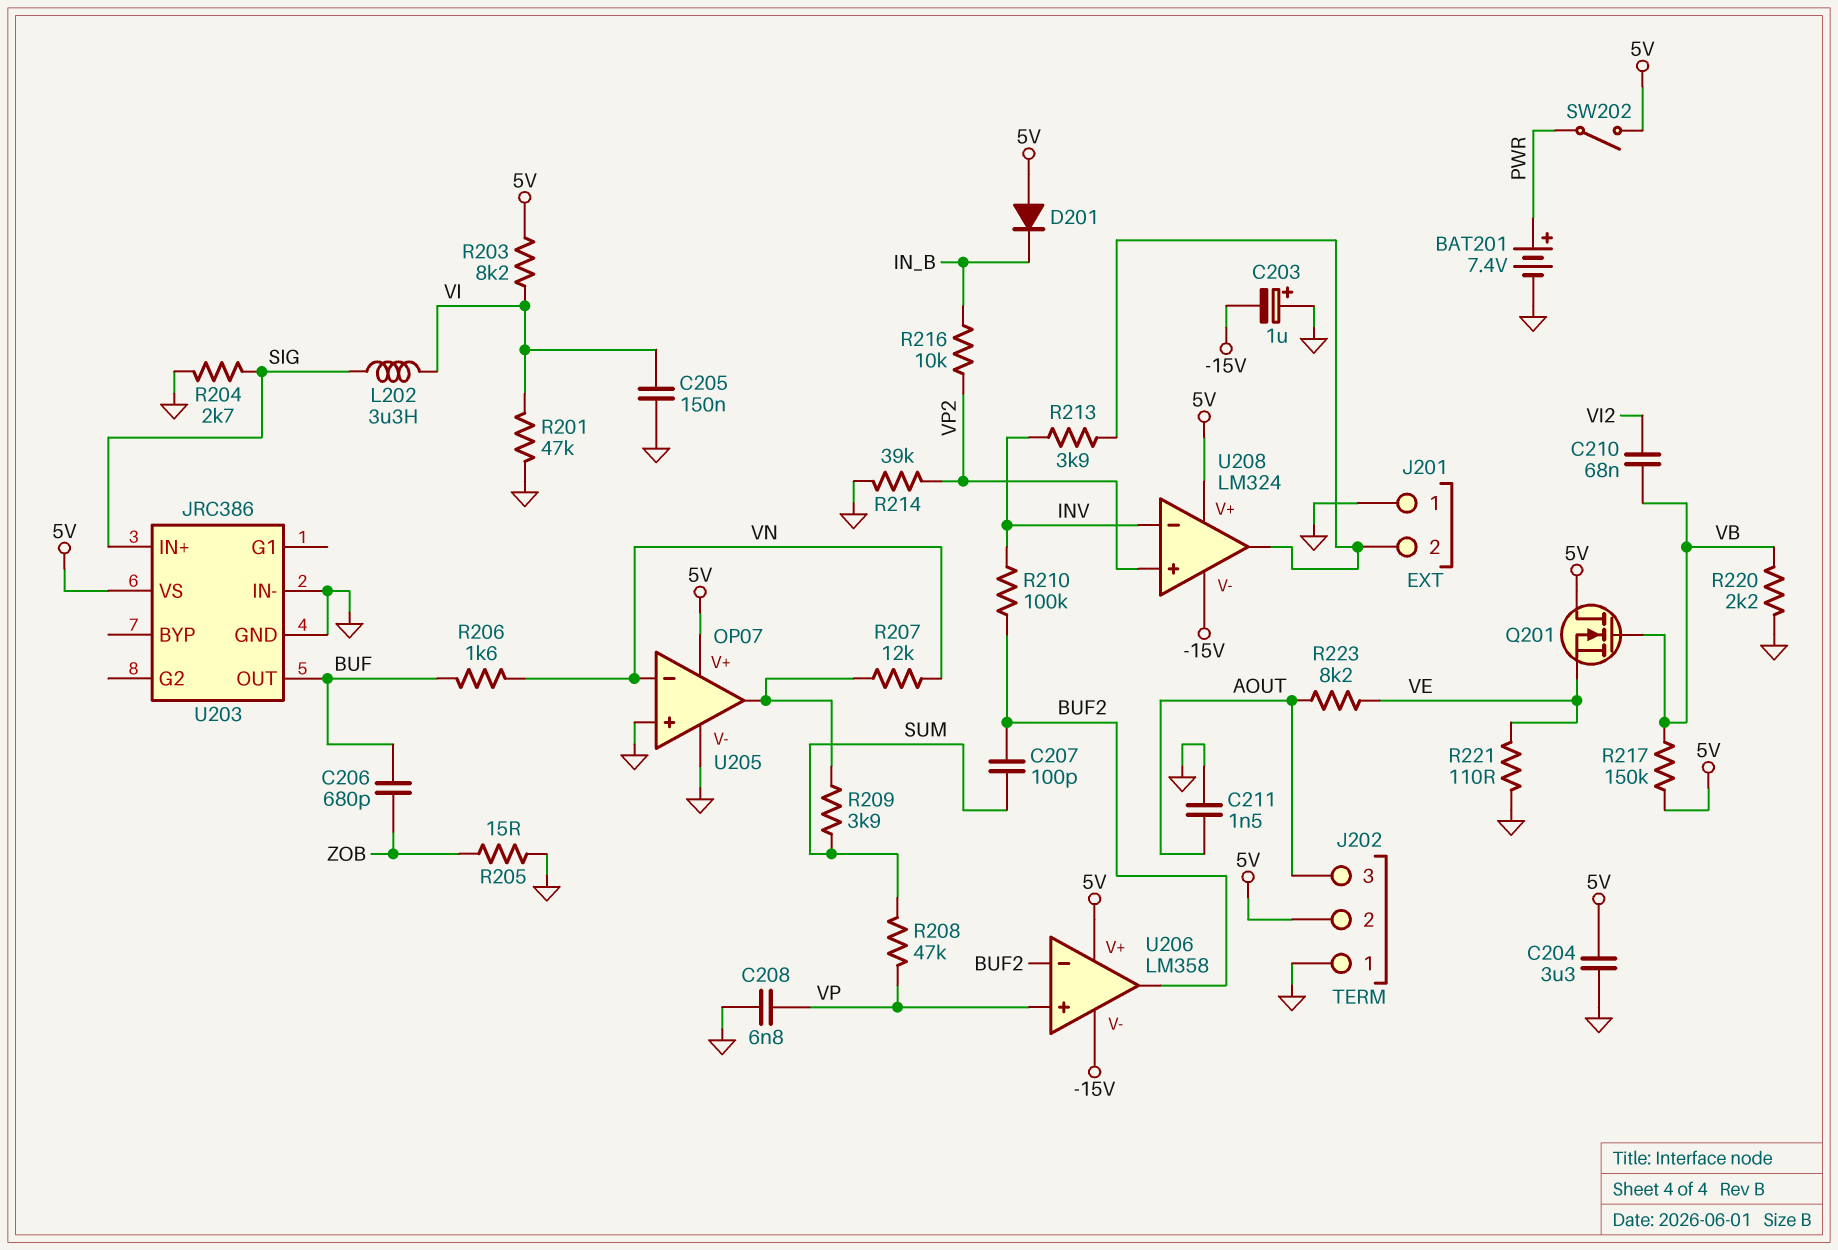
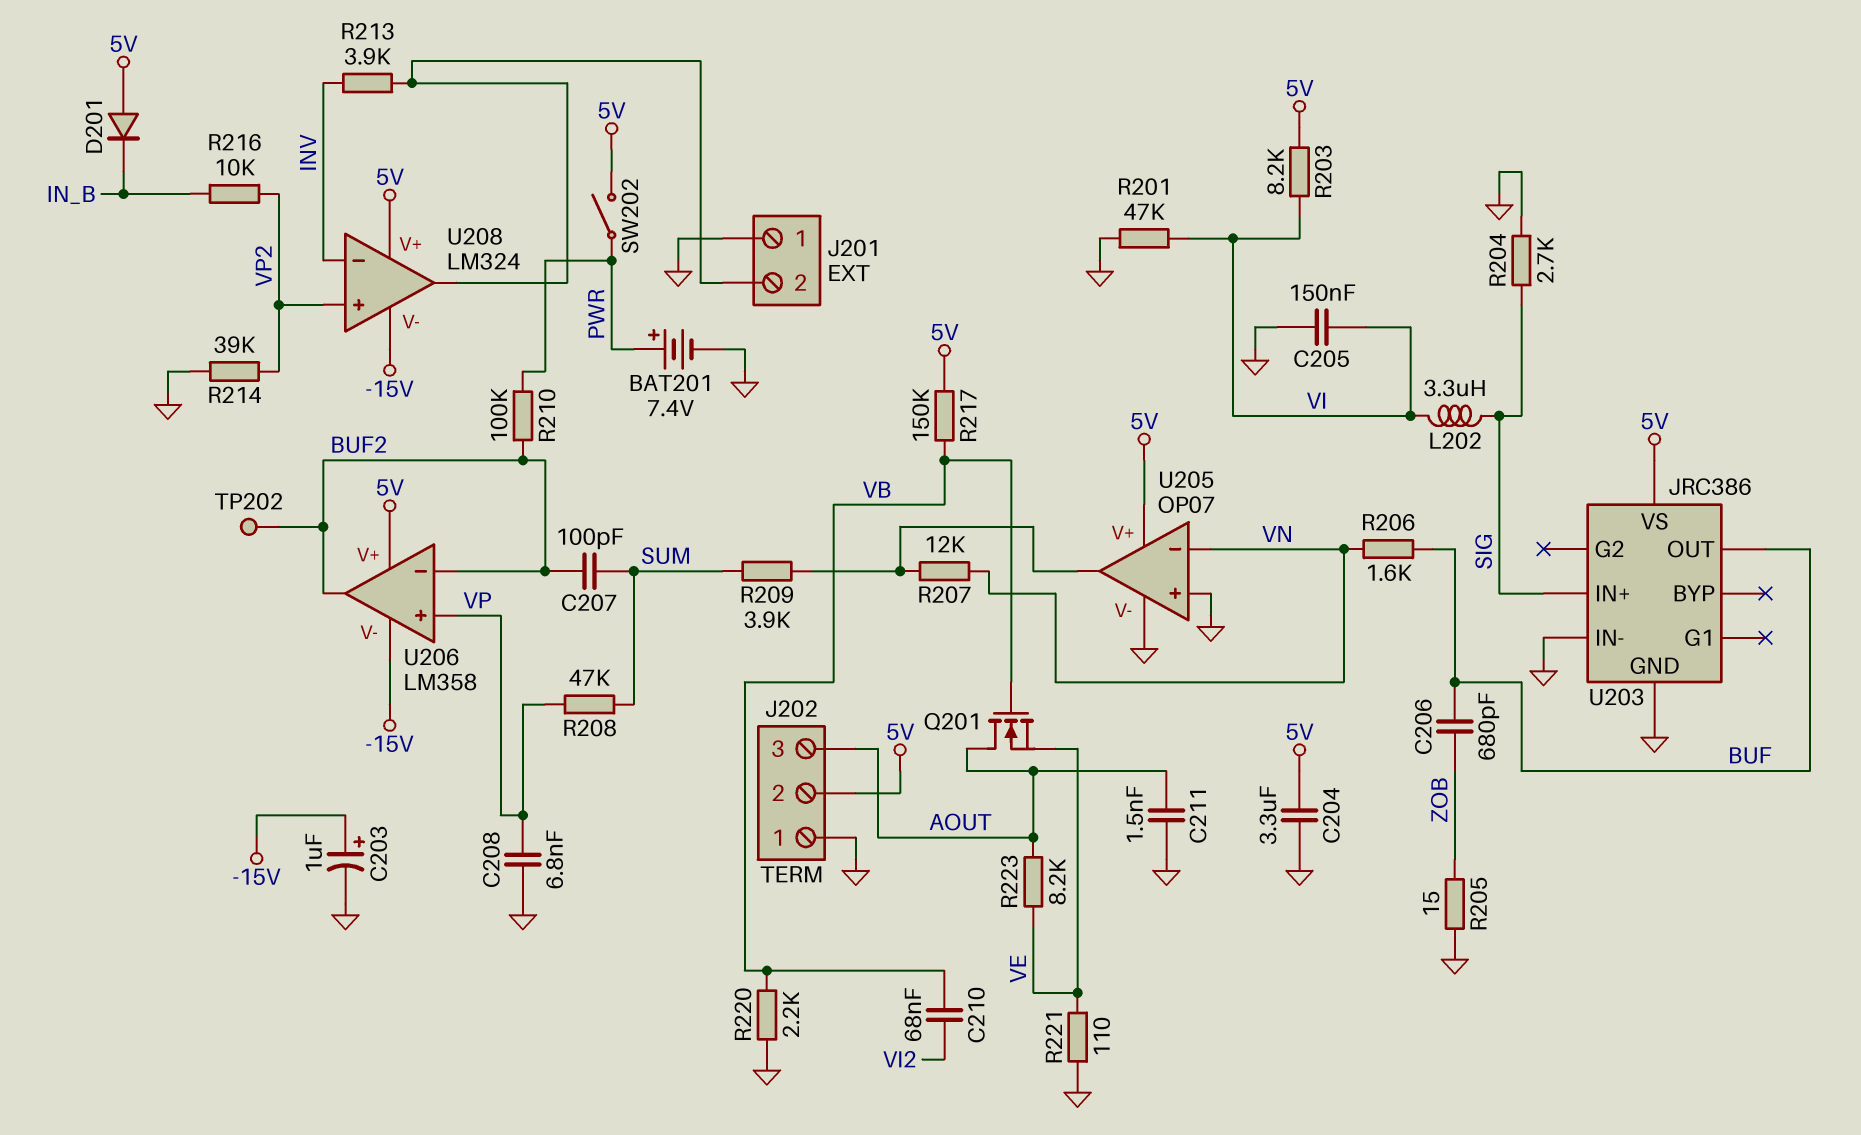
C203: 1uF (plus GND, minus -15V) -> 1uF (plus -15V, minus GND)
Q201: NMOS (G VB, D 5V, S VE) -> NMOS (G VB, D AOUT, S VE)
R210: 100k (BUF2, INV) -> 100k (BUF2, PWR)
TP202: none -> test point (BUF2)

